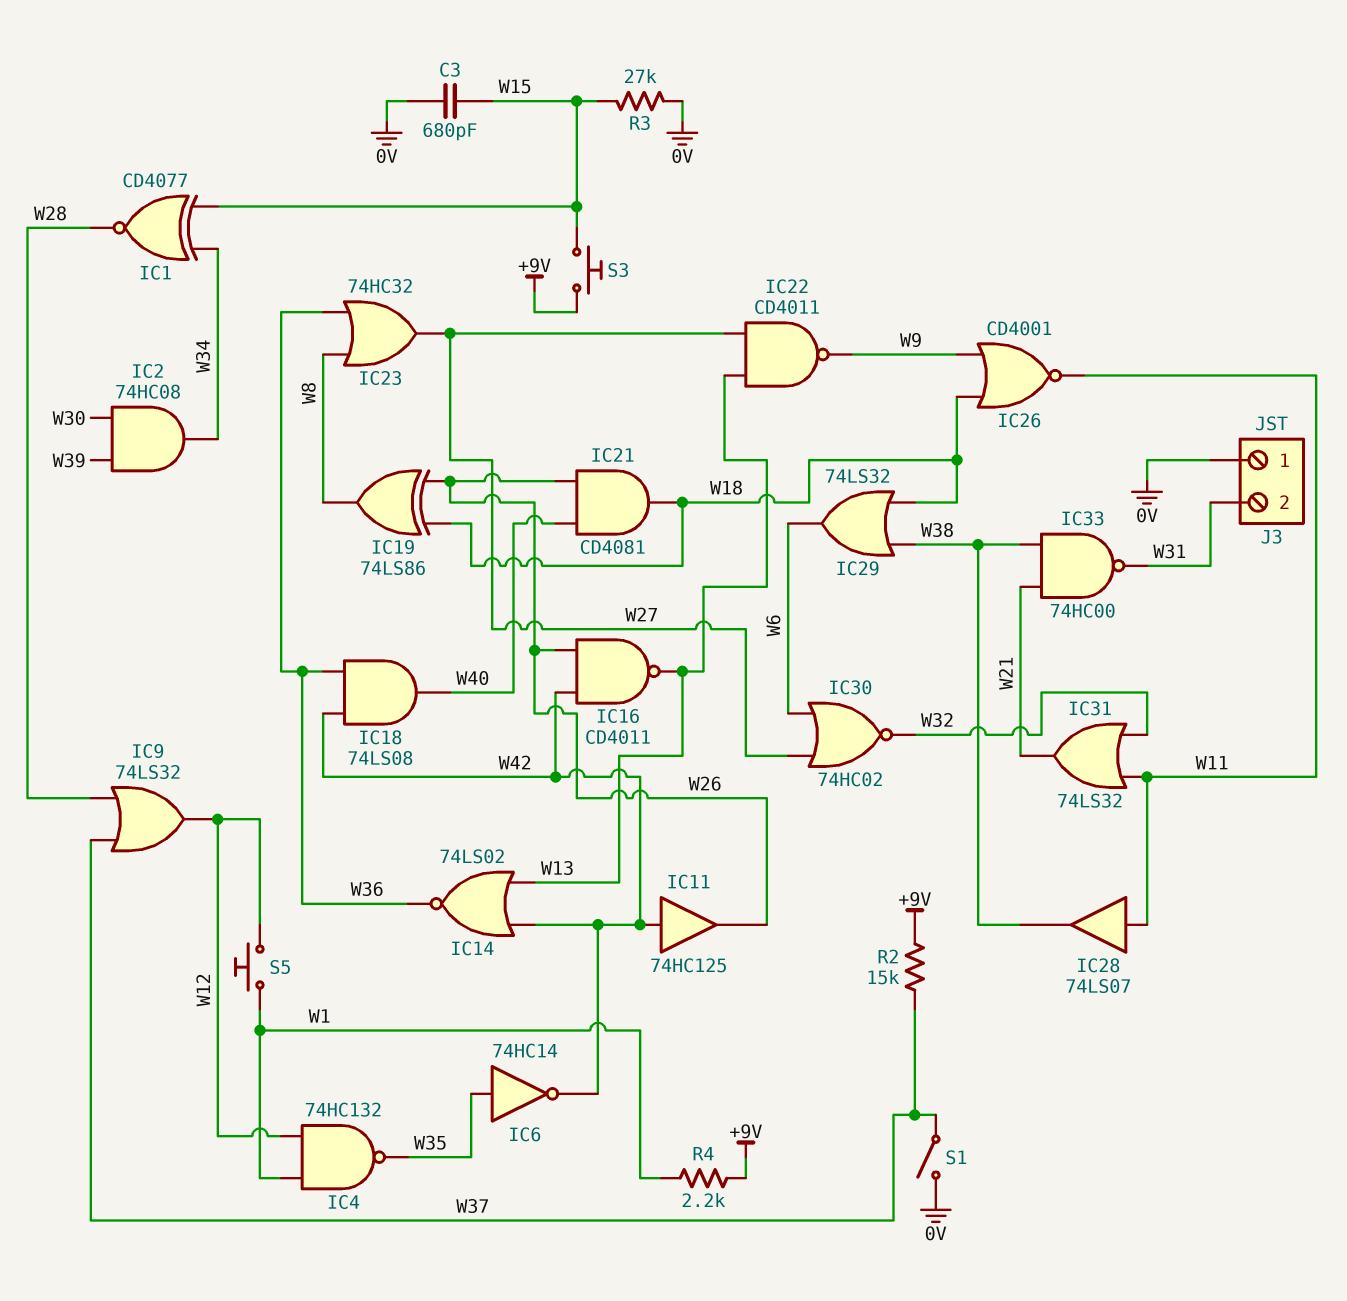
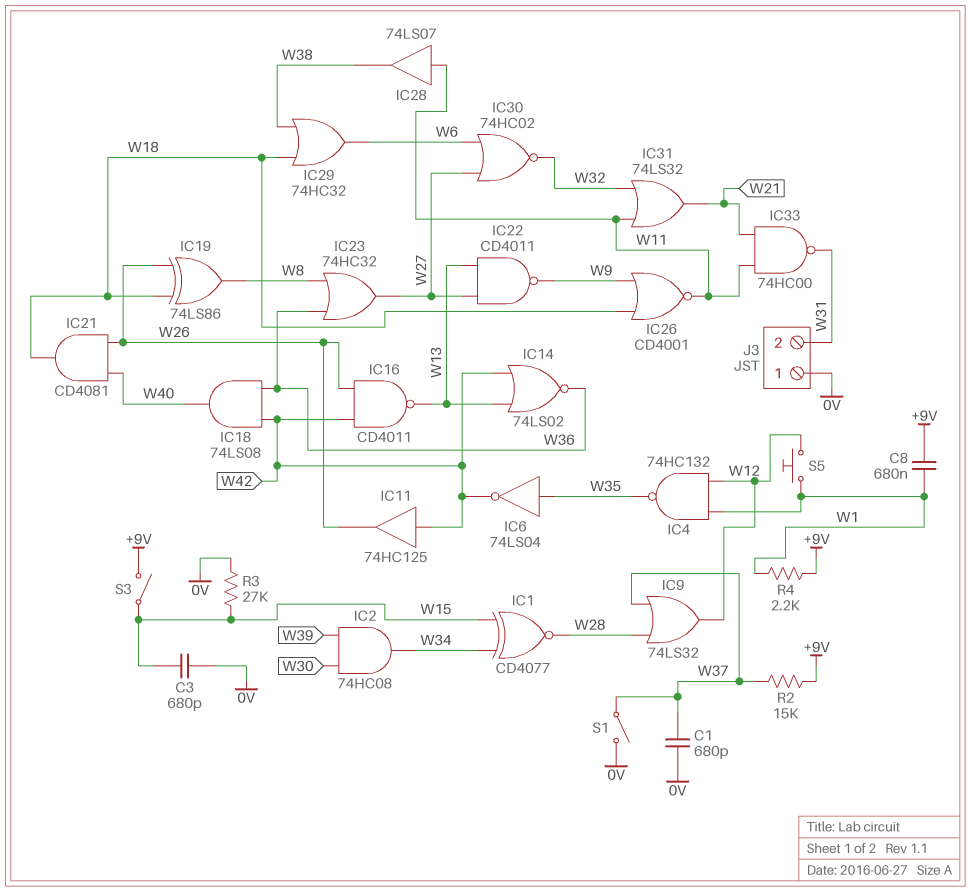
C1: none -> 680pF (0V, W37)
C8: none -> 680nF (+9V, W1)
IC6: NOT 74HC14 (in W35, out W42) -> NOT 74LS04 (in W35, out W42)
IC29: OR 74LS32 (in W18, in W38, out W6) -> OR 74HC32 (in W18, in W38, out W6)
IC33: NAND 74HC00 (in W21, in W38, out W31) -> NAND 74HC00 (in W11, in W21, out W31)
S3: button (+9V, W15) -> switch (+9V, W15)

